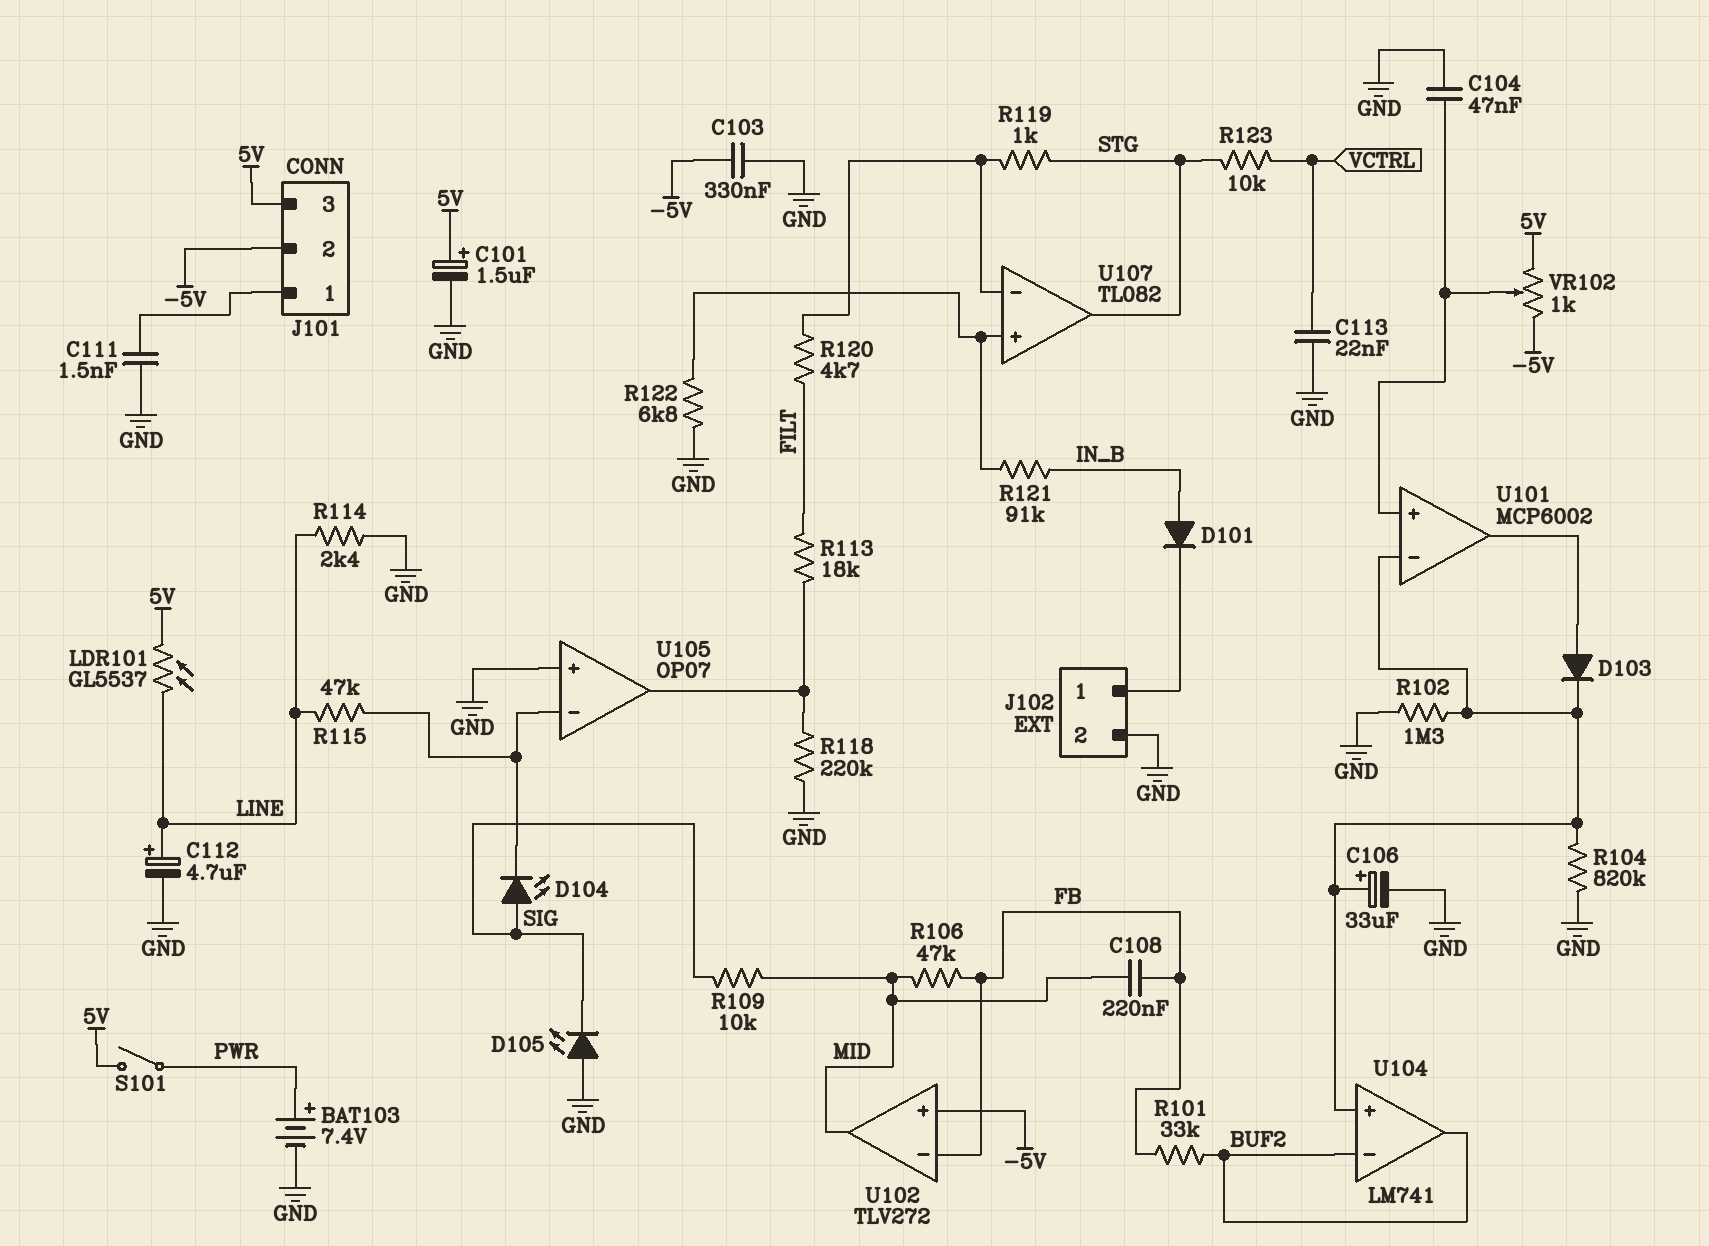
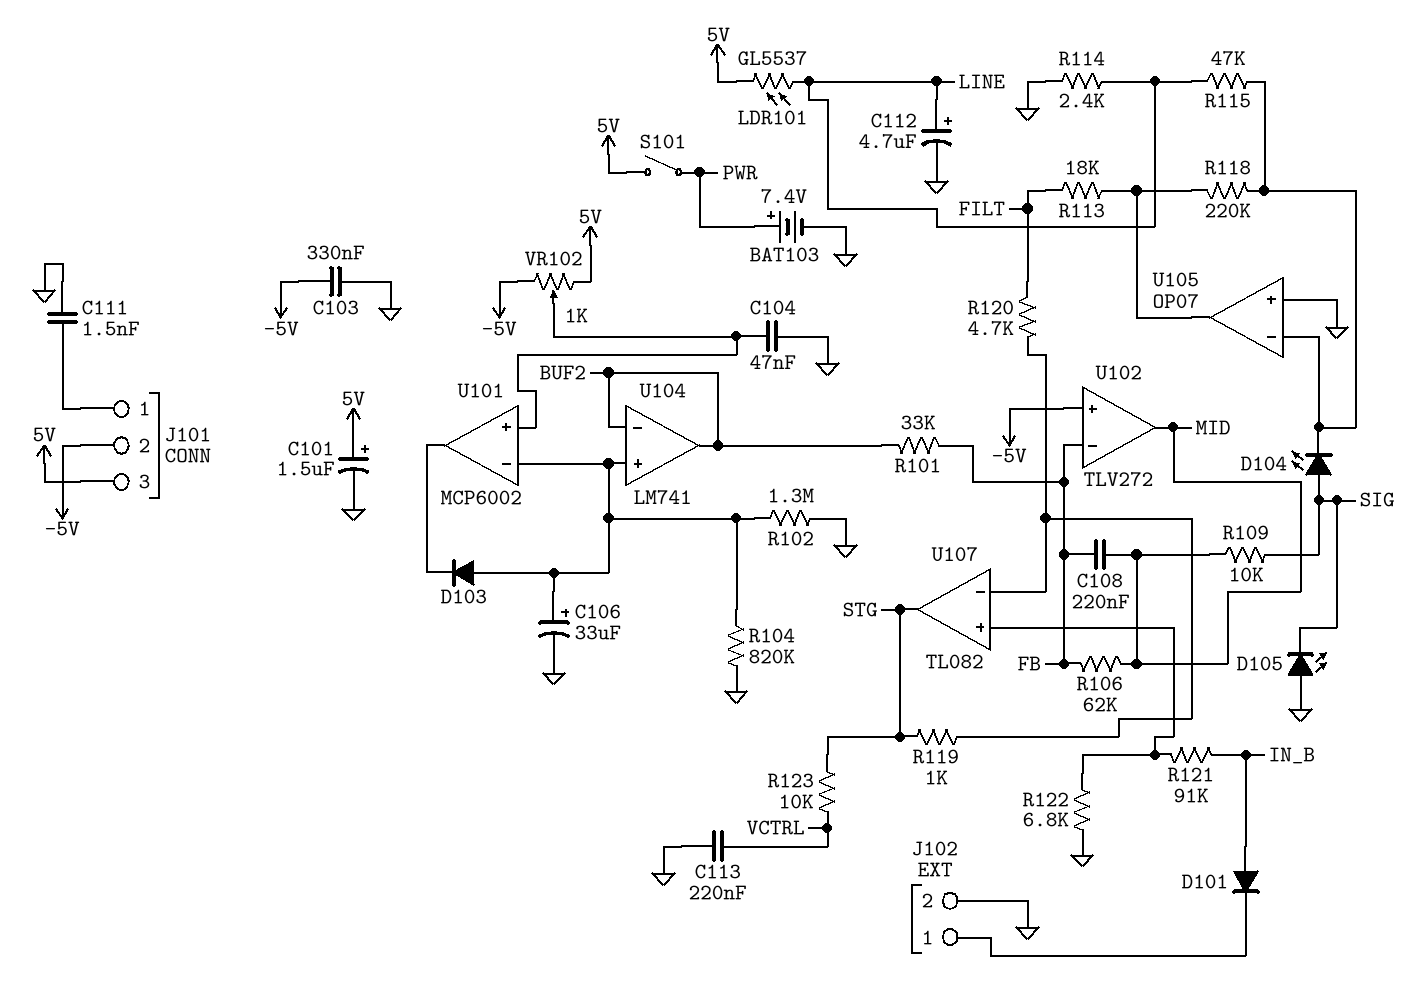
C113: 22nF (GND, VCTRL) -> 220nF (GND, VCTRL)
D103: diode (A U101/out, K U101/in-) -> diode (A U101/in-, K U101/out)
R106: 47k (FB, MID) -> 62k (FB, MID)
R118: 220k (GND, U105/out) -> 220k (U105/in-, U105/out)

